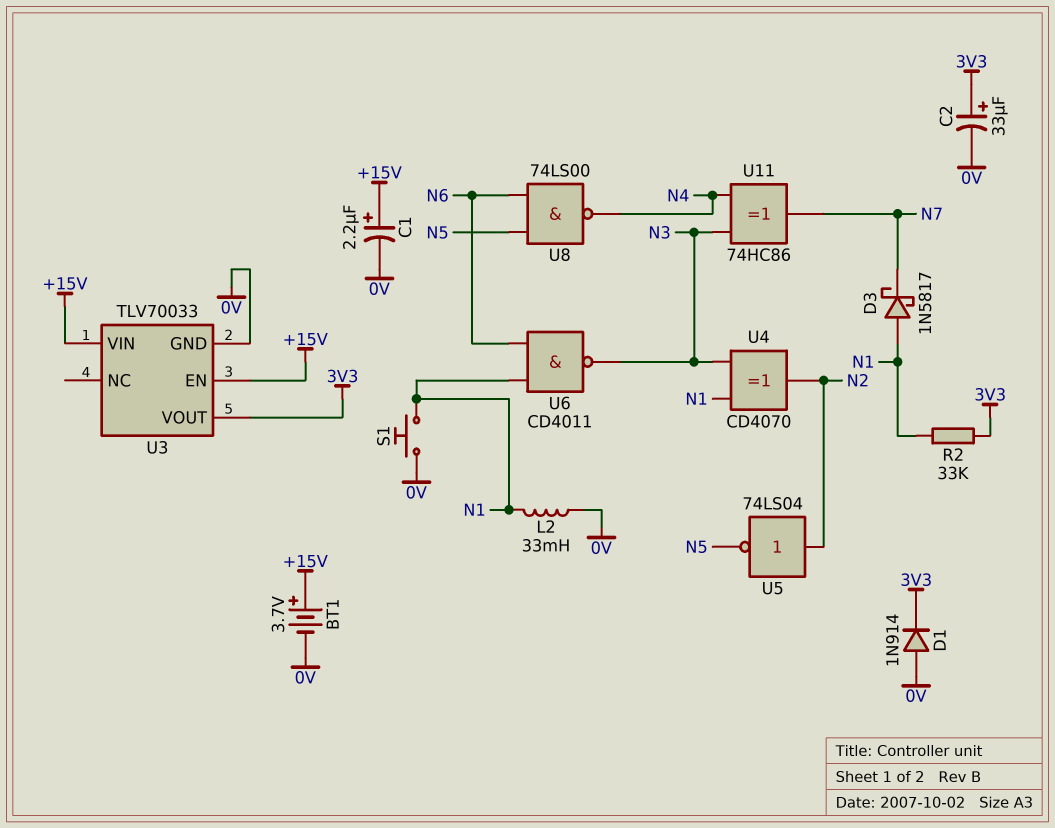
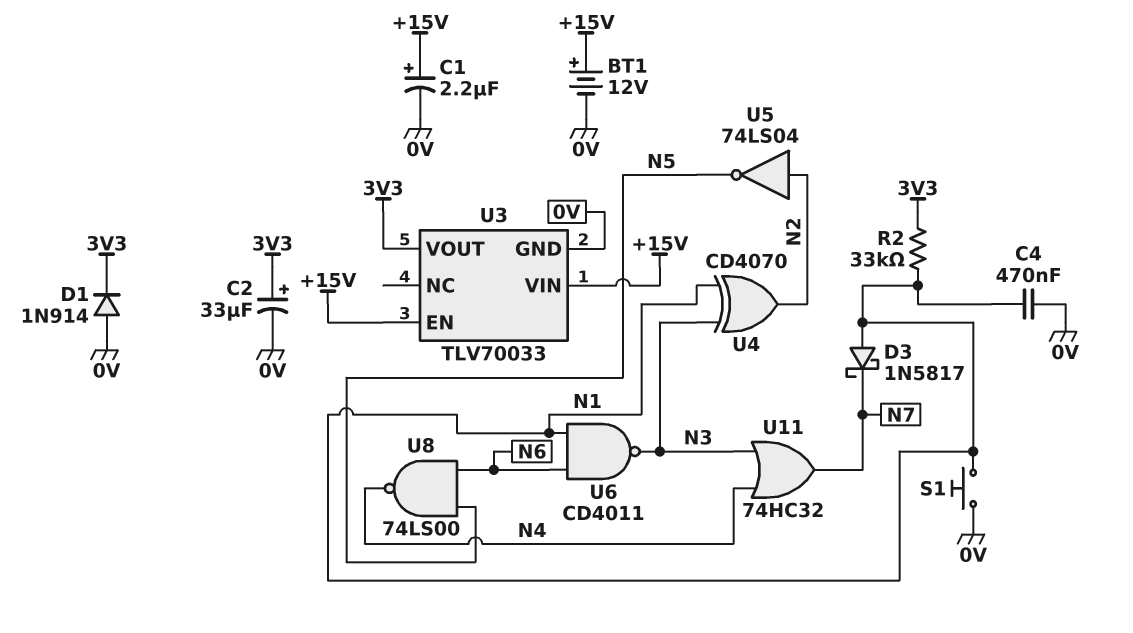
BT1: 3.7V (plus +15V, minus 0V) -> 12V (plus +15V, minus 0V)
C4: none -> 470nF (0V, N1)
L2: 33mH (0V, N1) -> none
U11: XOR 74HC86 (in N3, in N4, out N7) -> OR 74HC32 (in N3, in N4, out N7)

